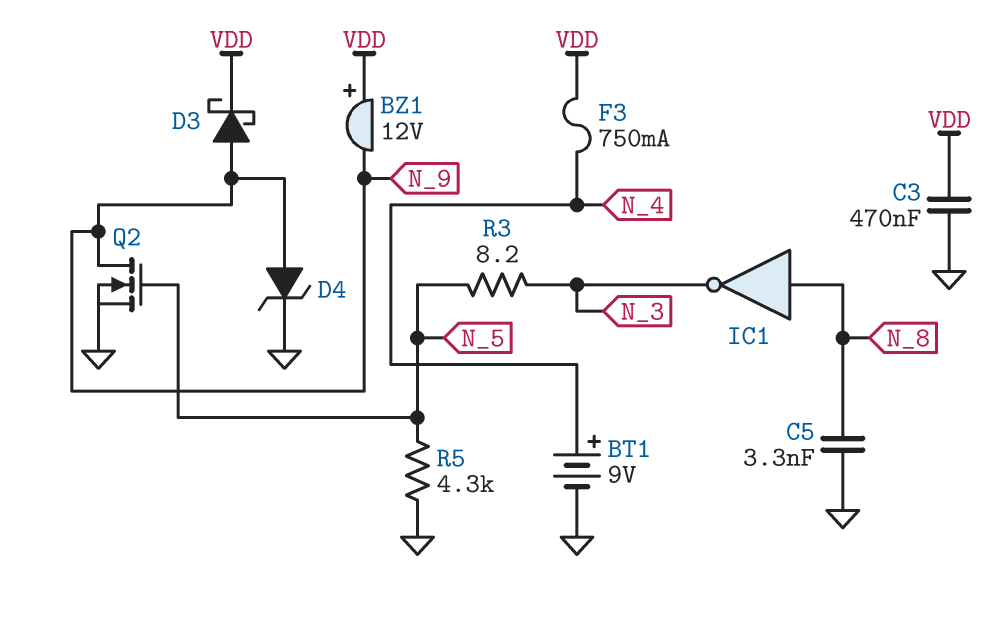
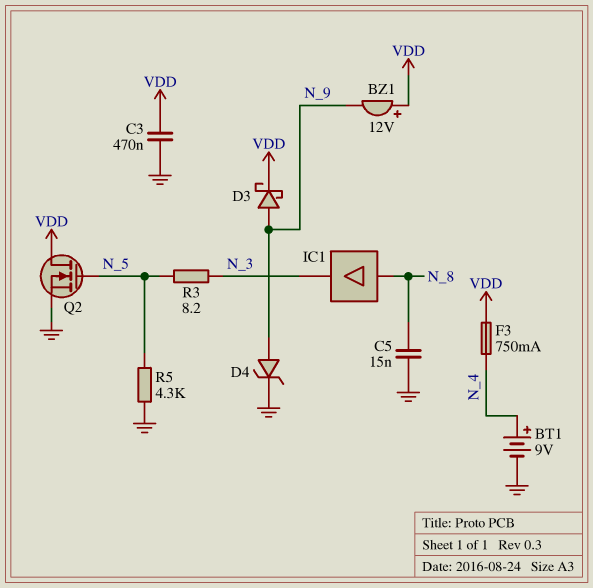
C5: 3.3nF (GND, N_8) -> 15nF (GND, N_8)
IC1: NOT (in N_8, out N_3) -> buffer (in N_8, out N_3)
Q2: NMOS (G N_5, D N_9, S GND) -> NMOS (G N_5, D VDD, S GND)

